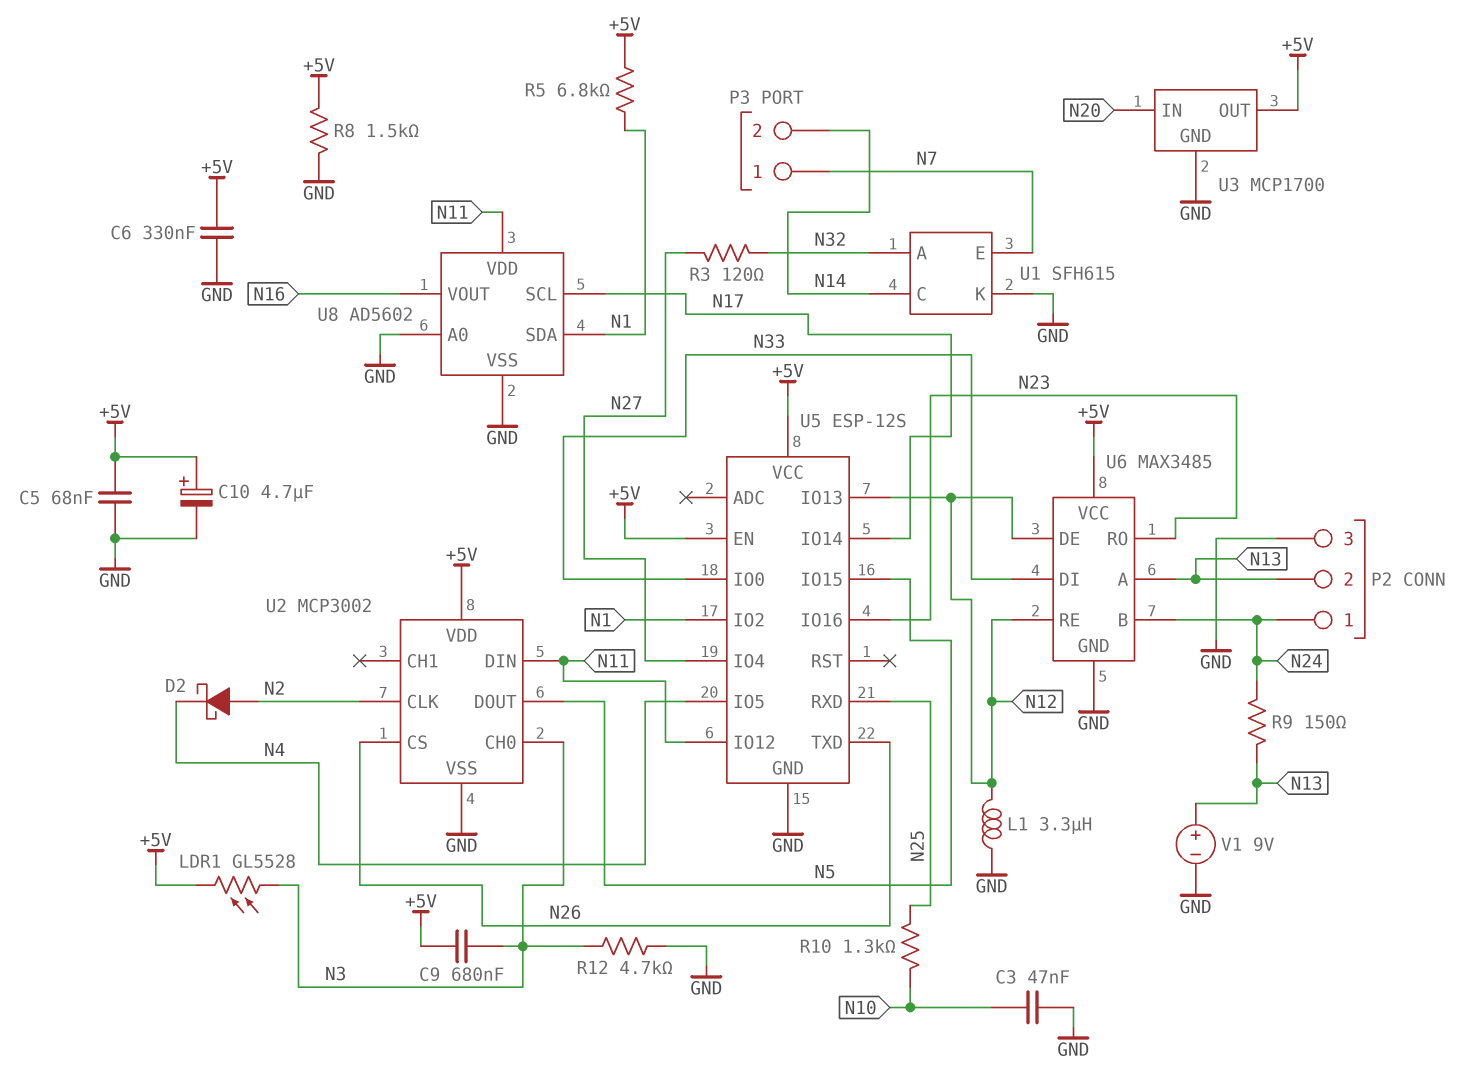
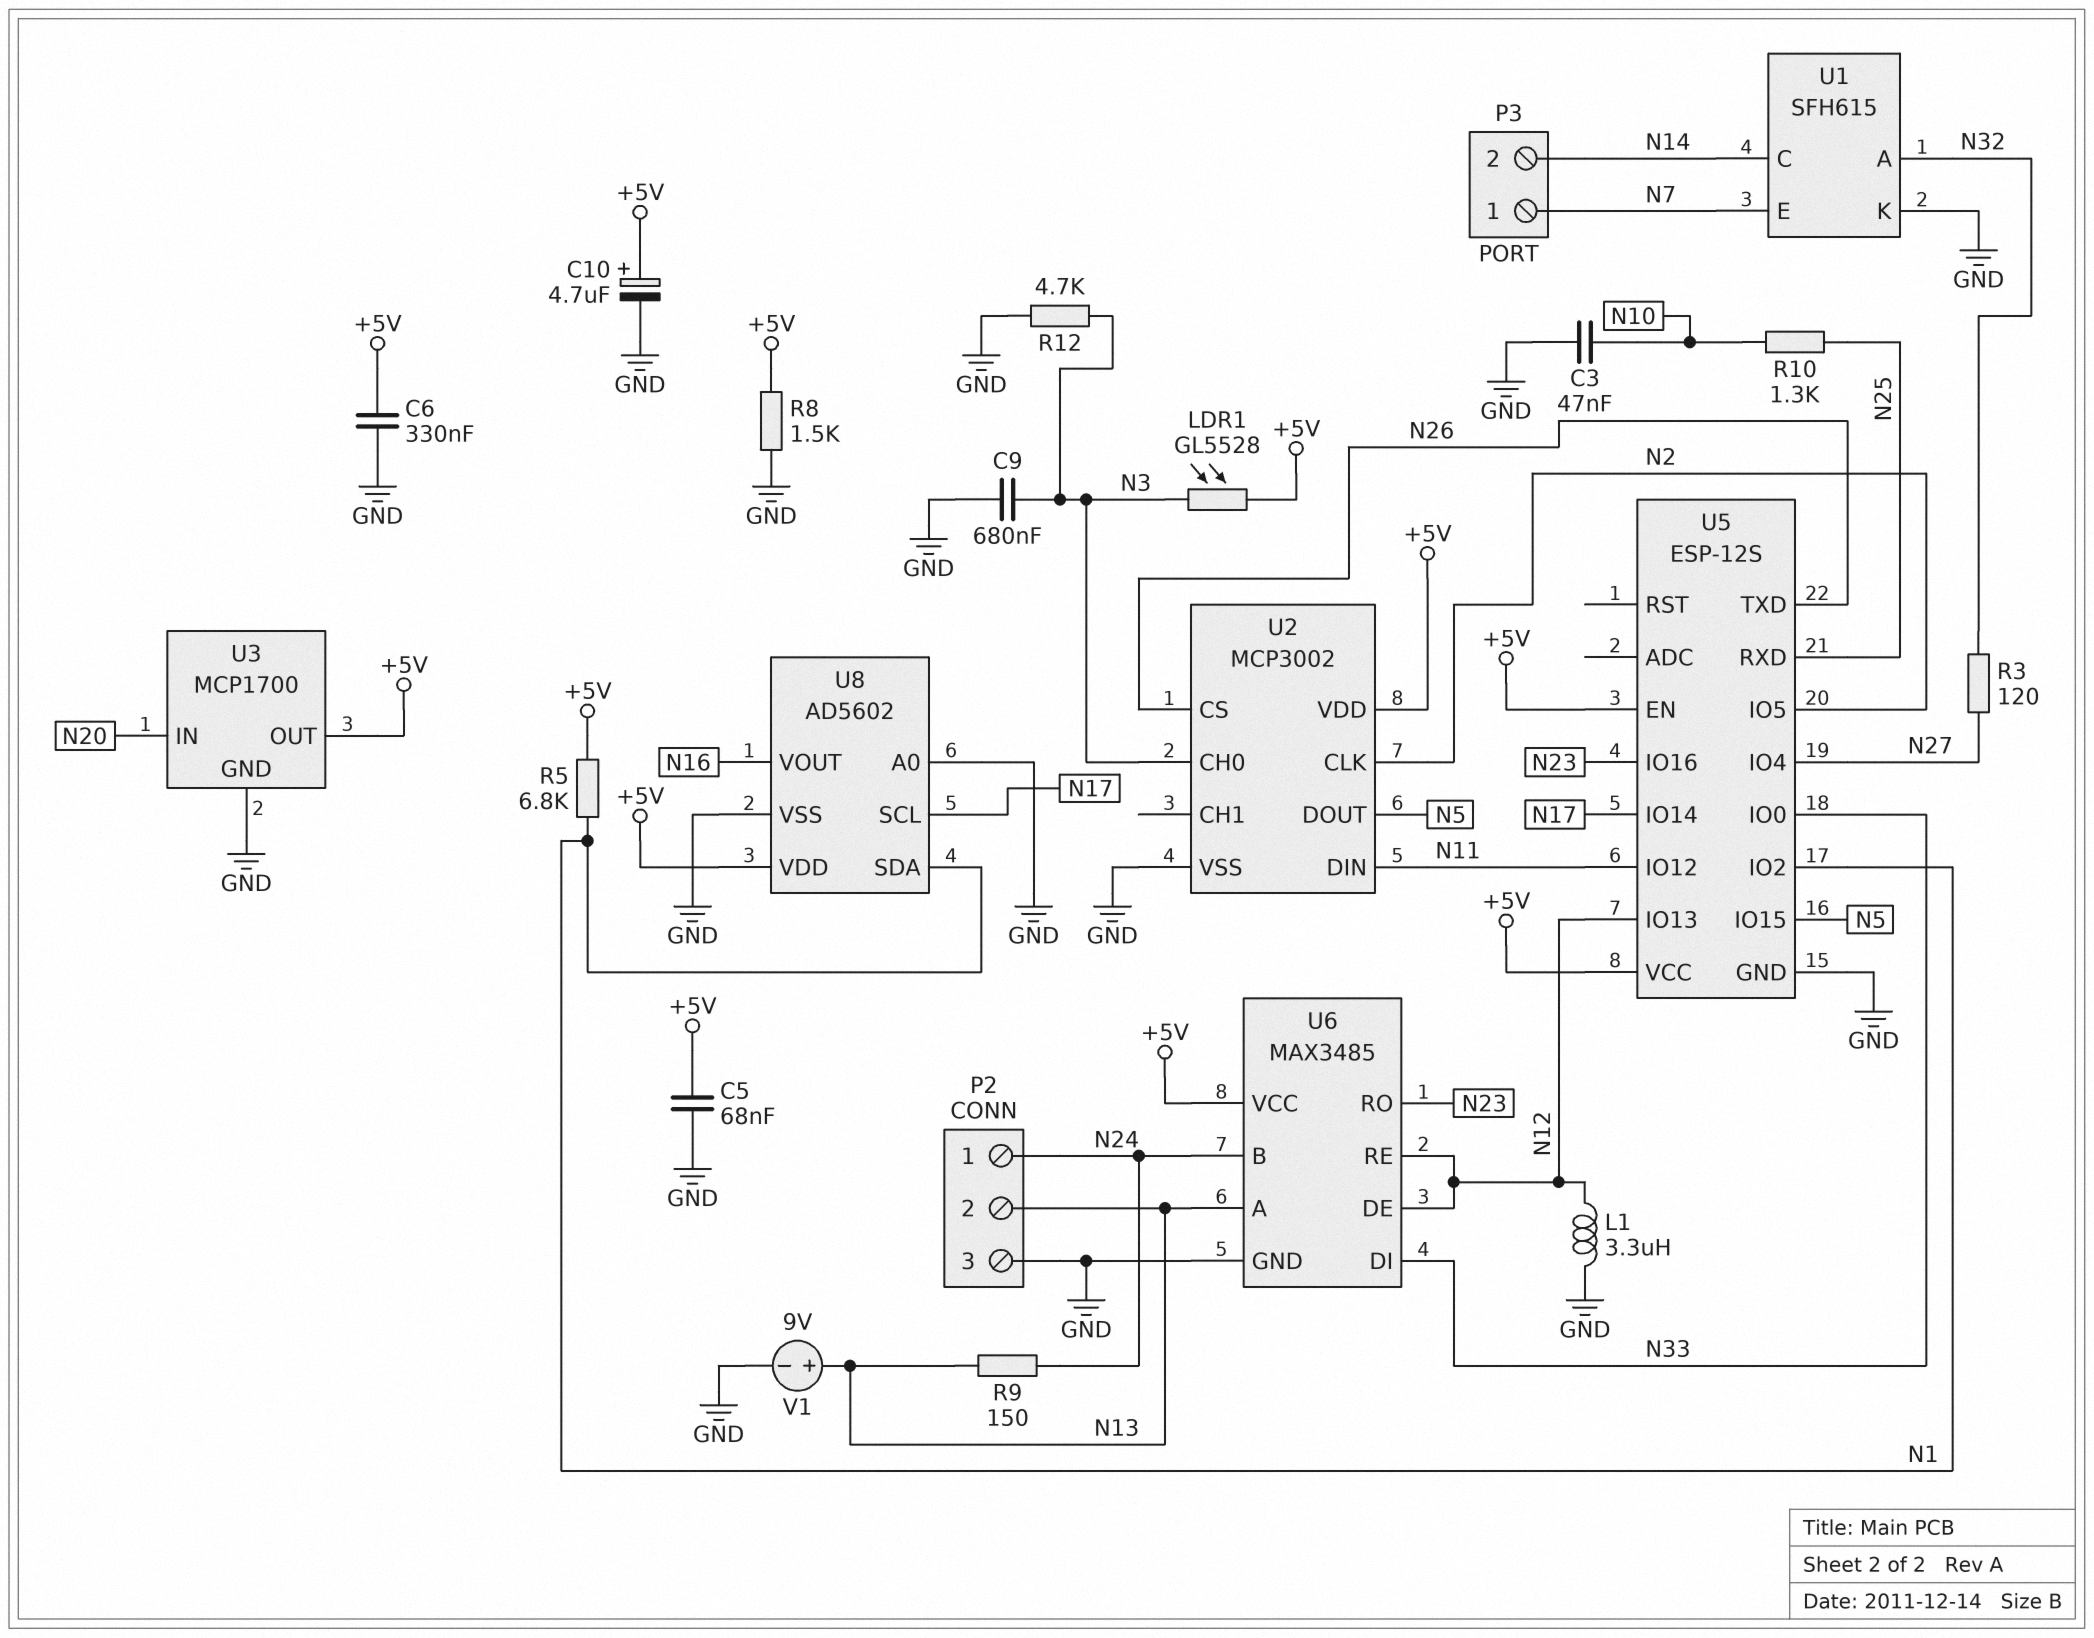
C9: 680nF (+5V, N3) -> 680nF (GND, N3)
D2: schottky (A N2, K N4) -> none
U5 pin IO5: N4 -> N2
U8 pin VDD: N11 -> +5V

